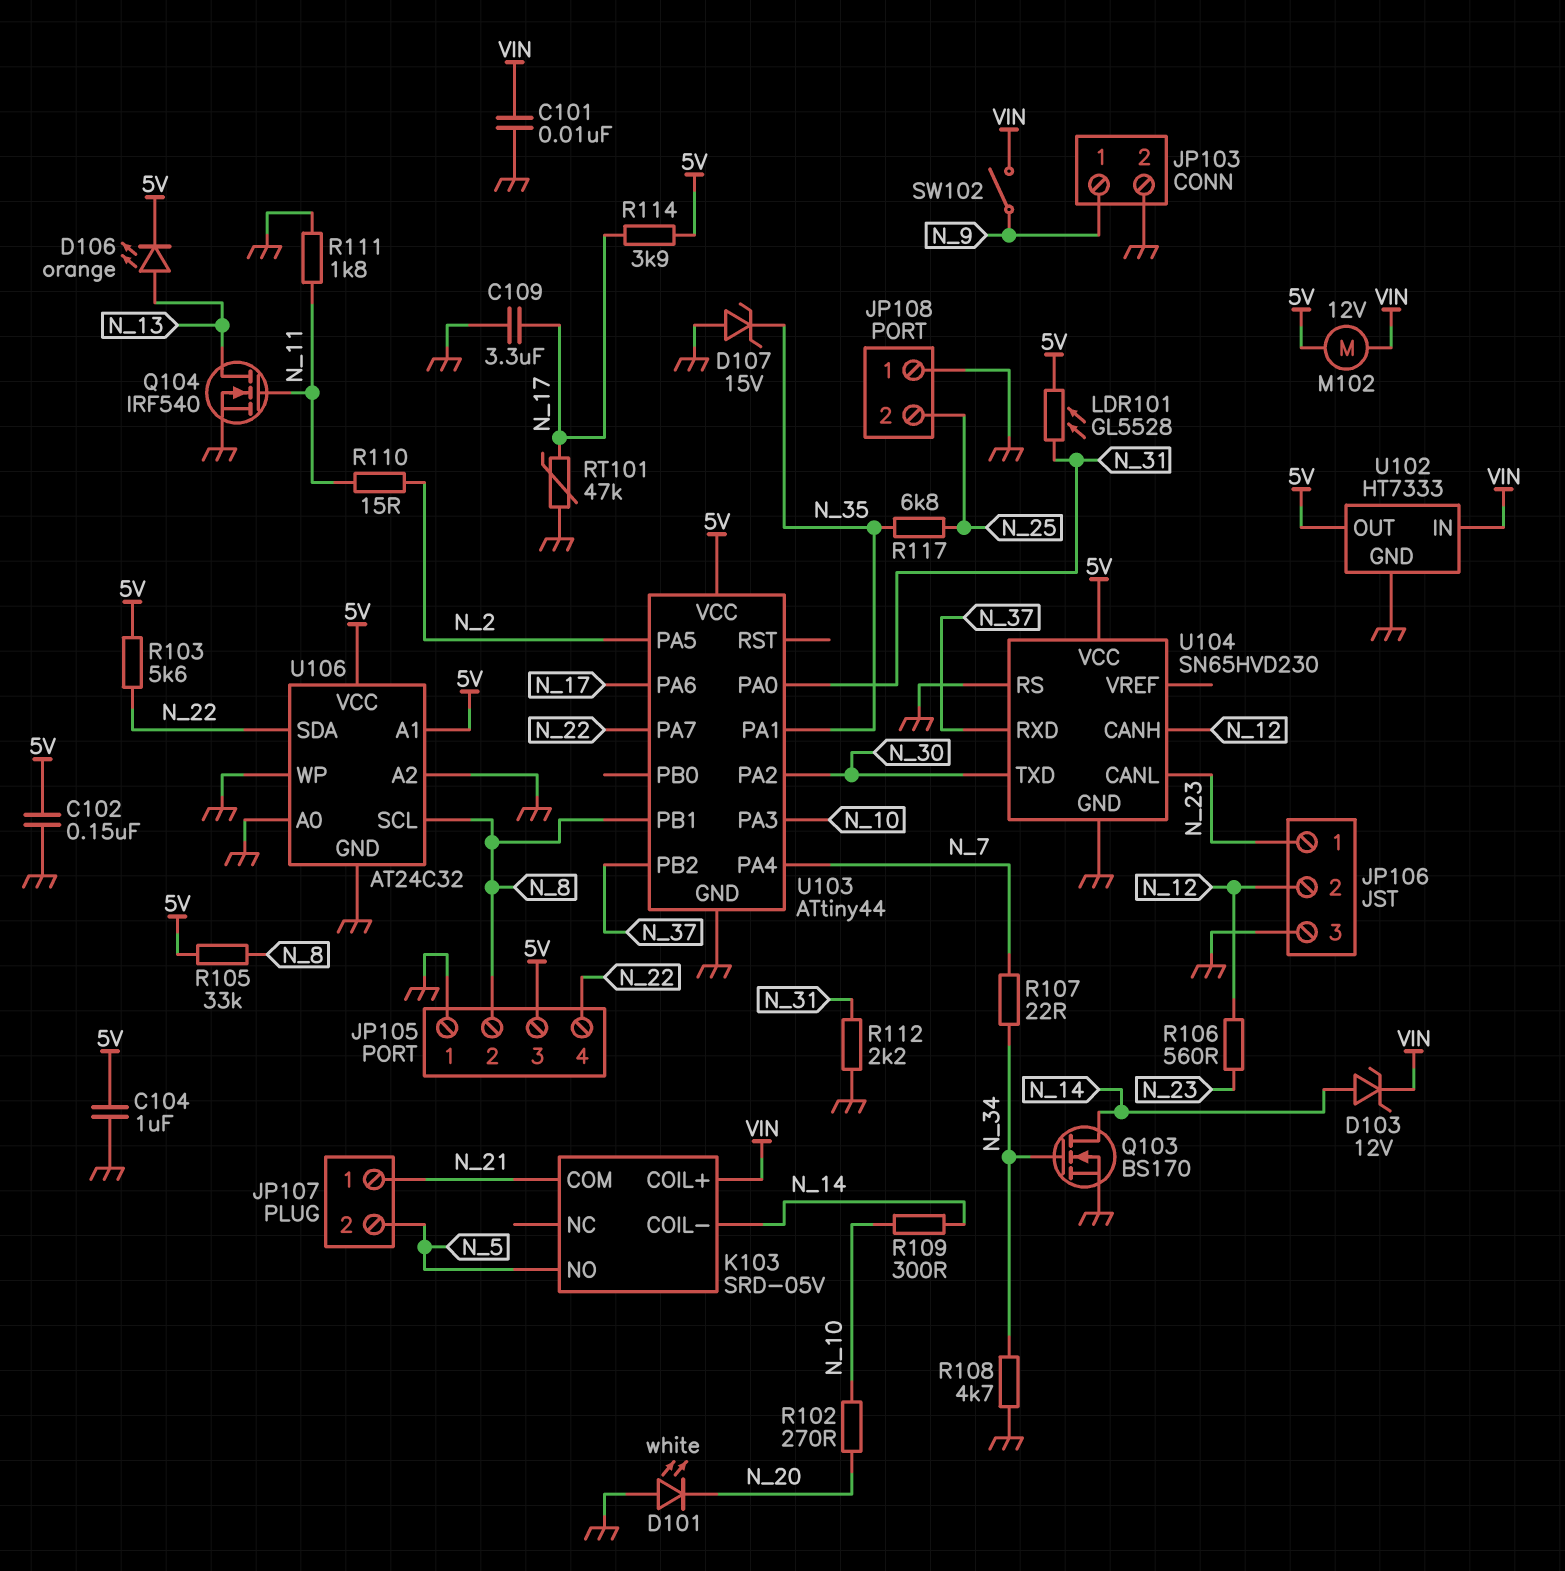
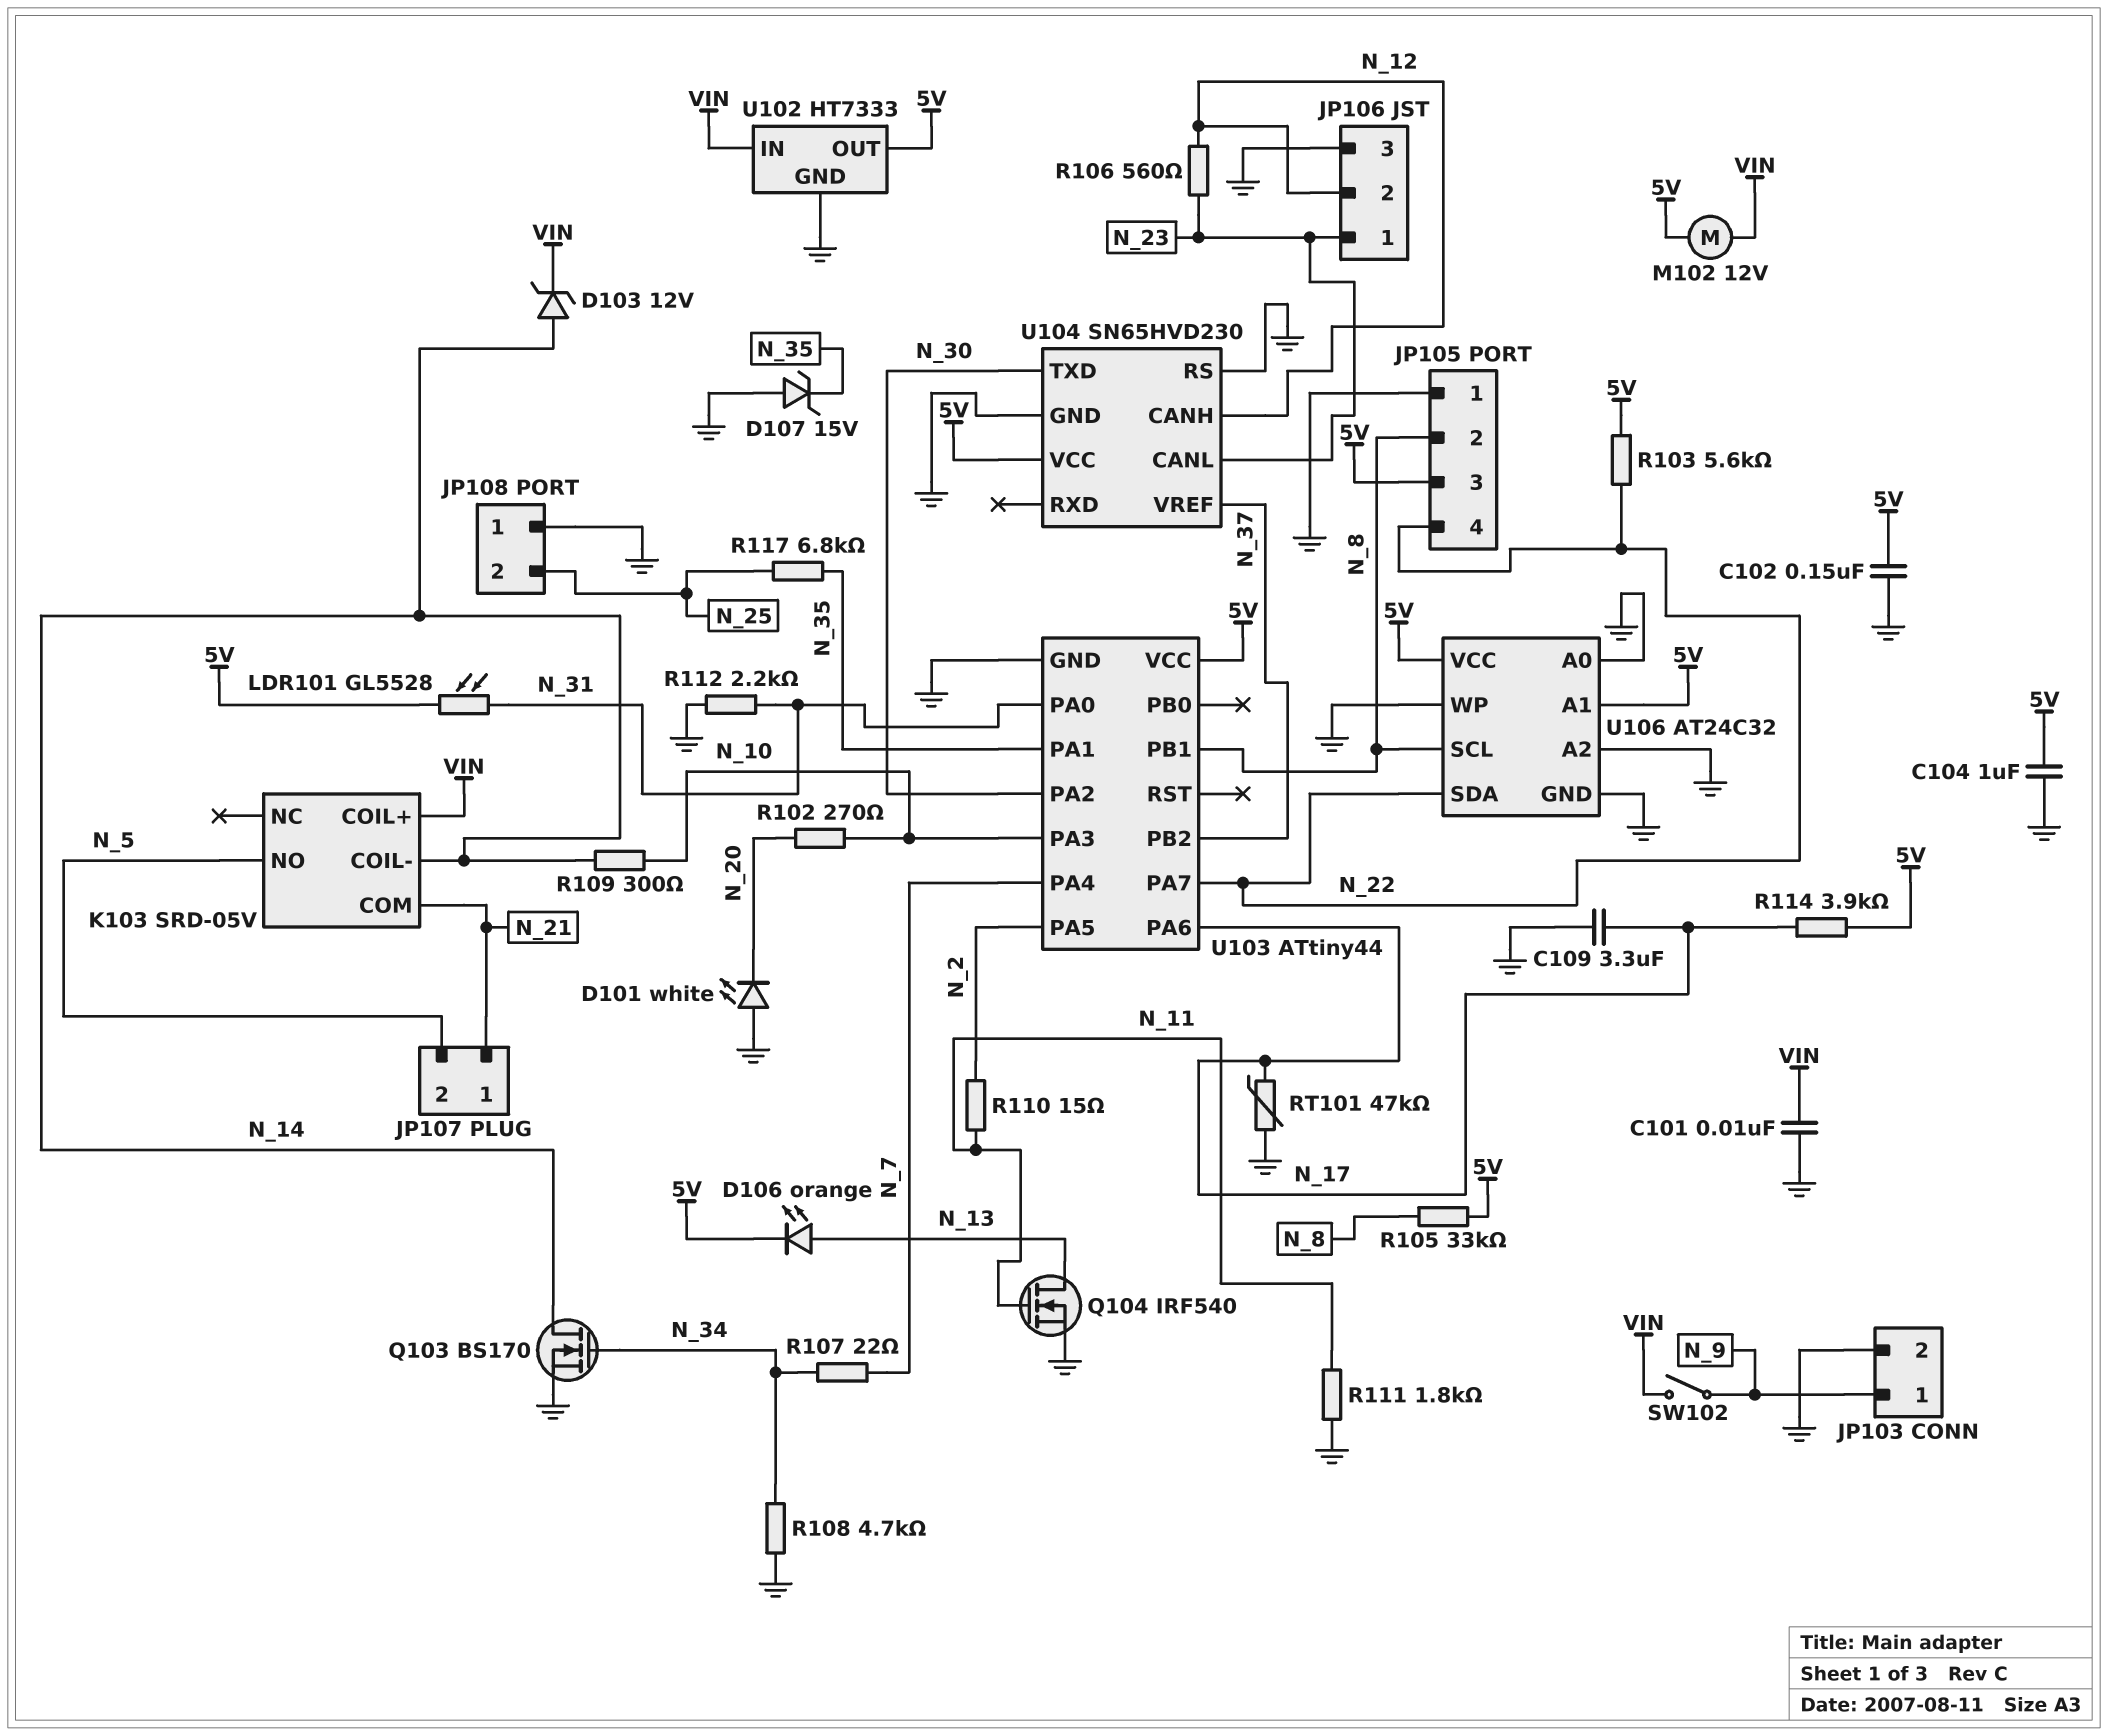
U104 pin RXD: N_37 -> none
U104 pin VREF: none -> N_37

